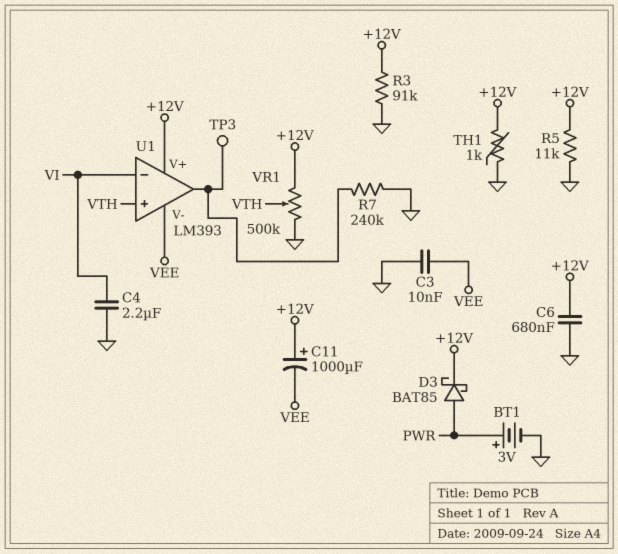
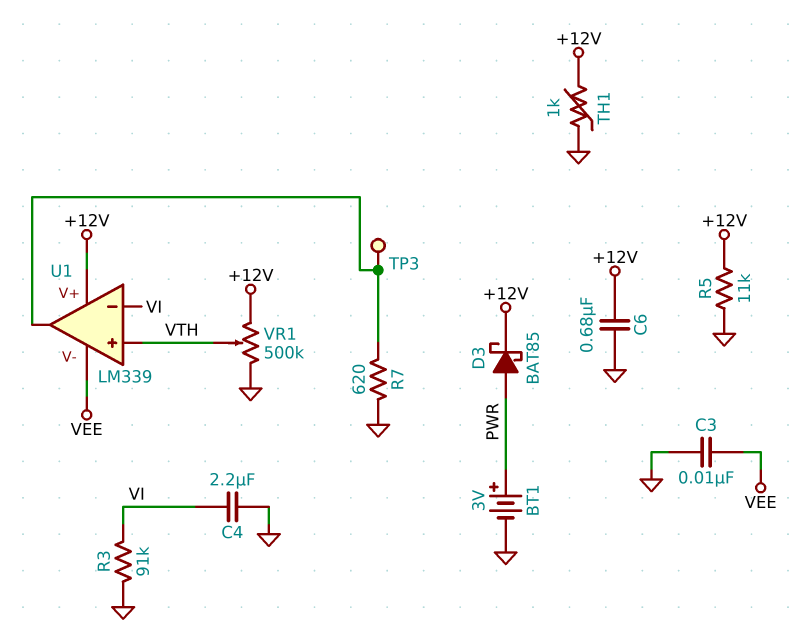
C11: 1000uF (plus +12V, minus VEE) -> none
R3: 91k (+12V, GND) -> 91k (GND, VI)
R7: 240k (GND, U1/out) -> 620 (GND, U1/out)
U1: LM393 -> LM339

